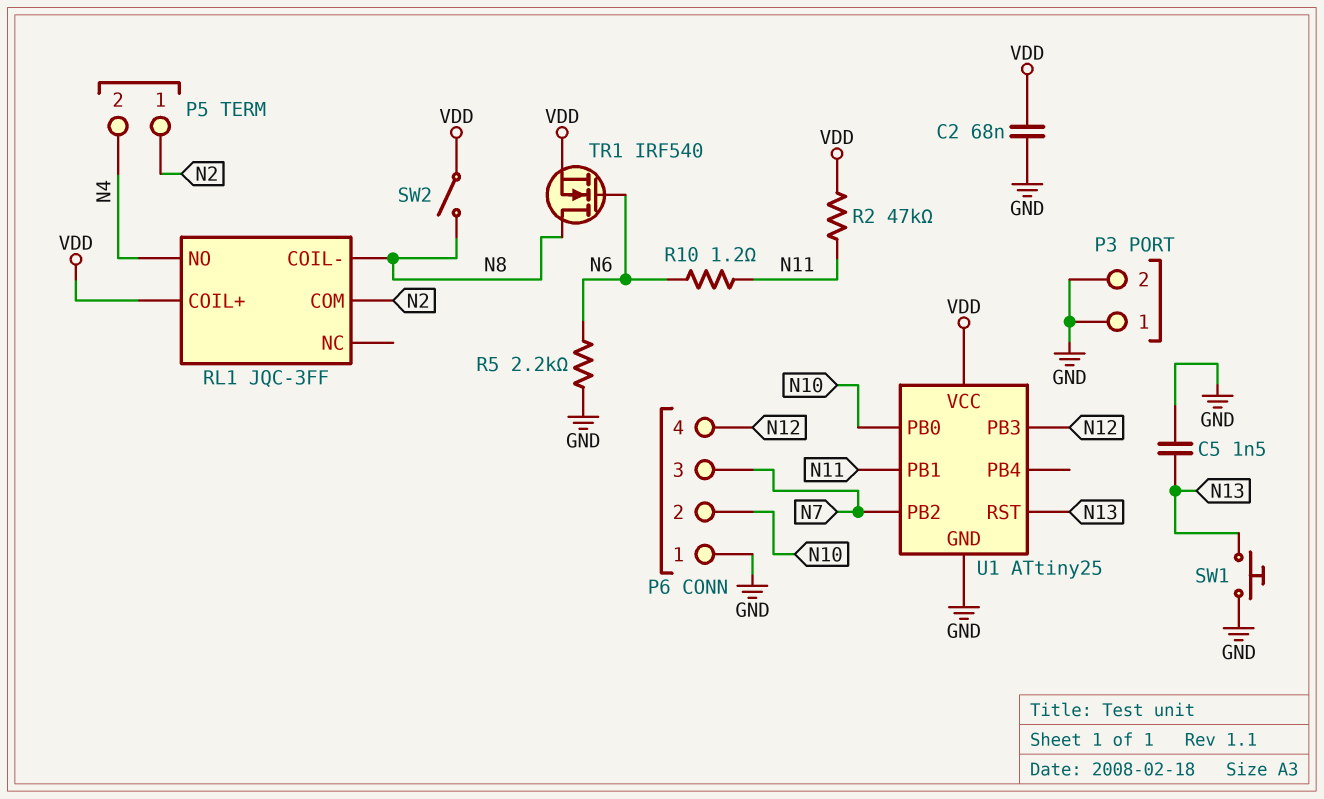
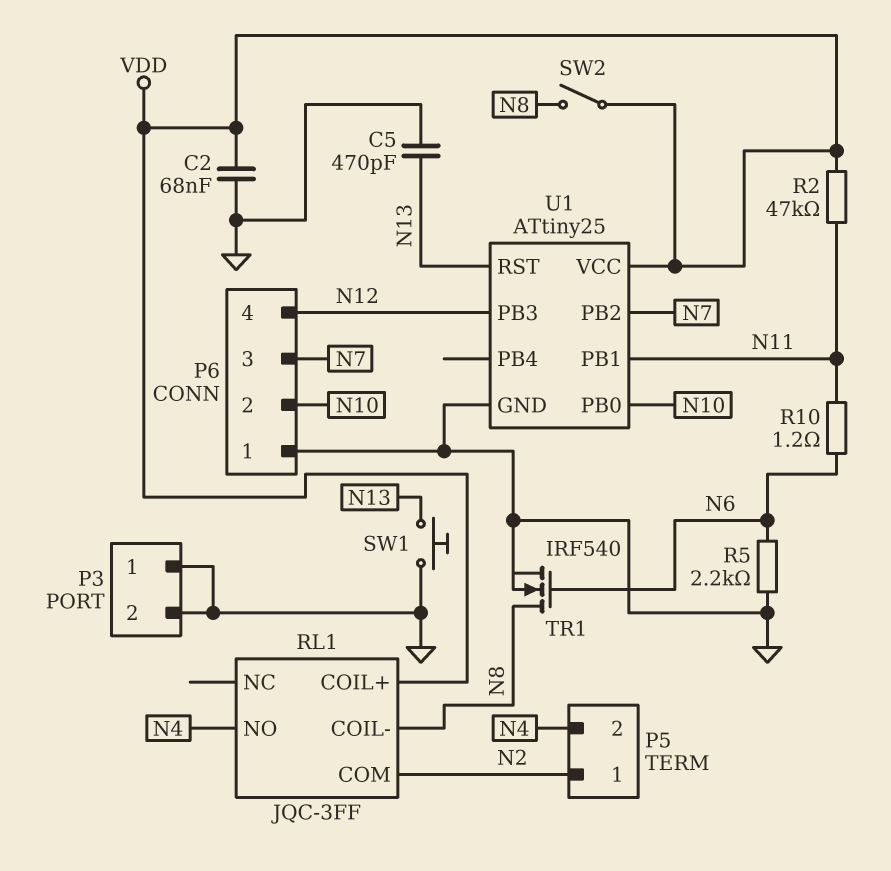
C5: 1.5nF (GND, N13) -> 470pF (GND, N13)
TR1: NMOS IRF540 (G N6, D N8, S VDD) -> NMOS IRF540 (G N6, D N8, S GND)

